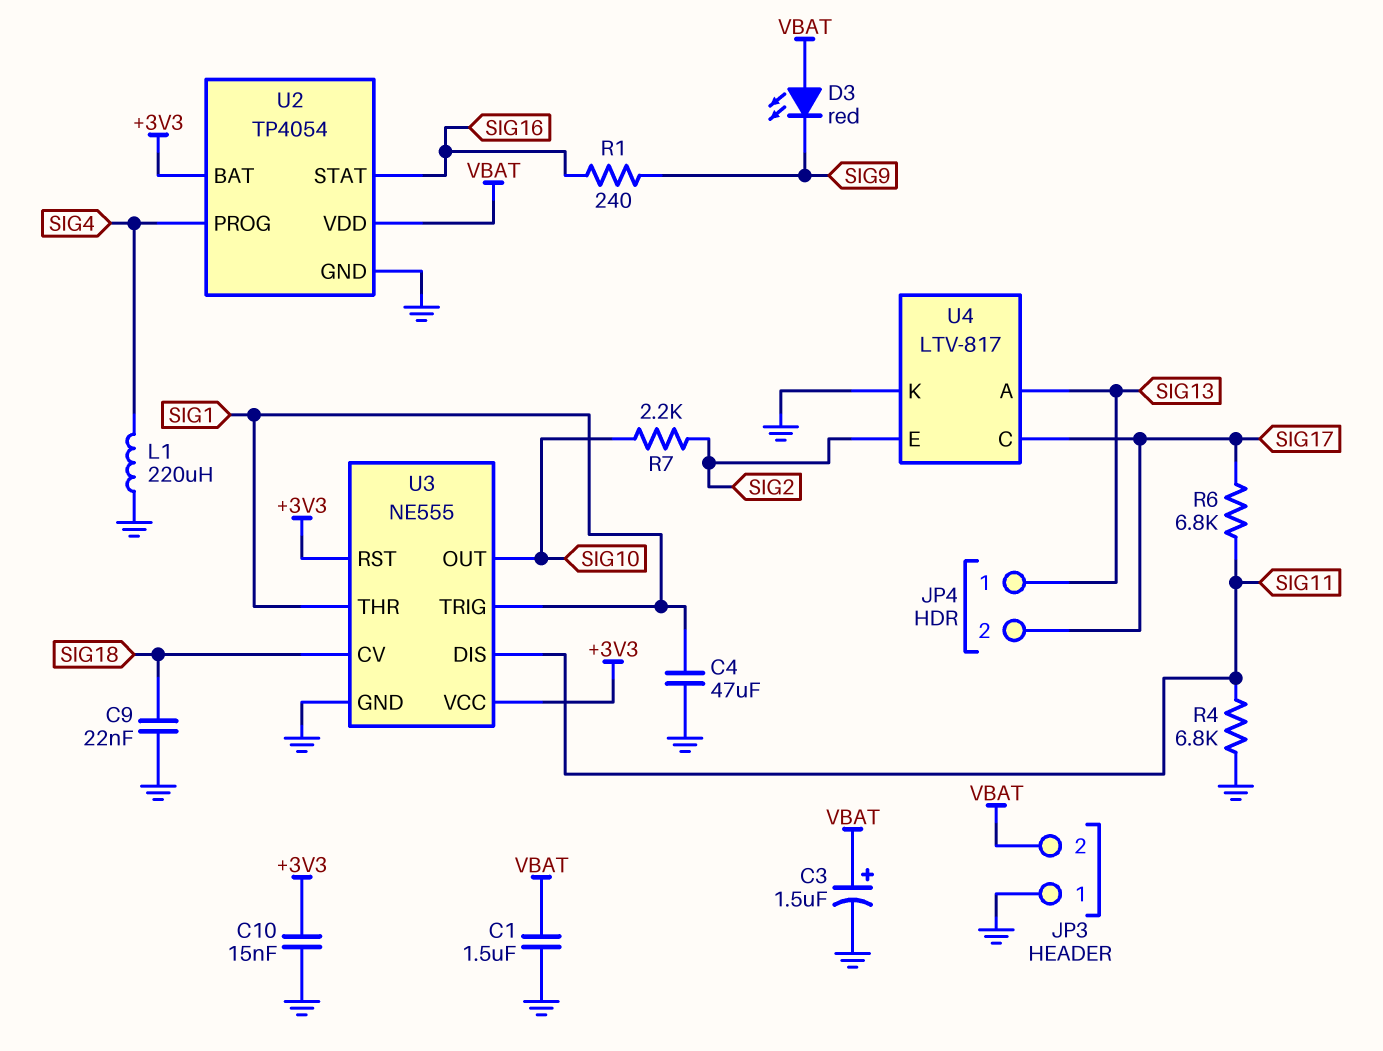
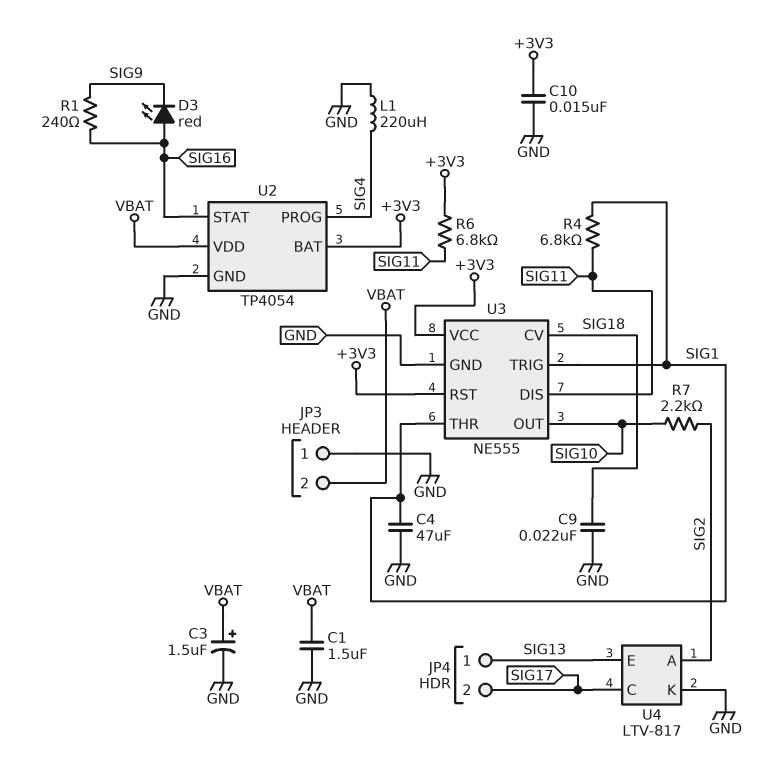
D3: LED red (A VBAT, K SIG9) -> LED red (A SIG16, K SIG9)
R4: 6.8k (GND, SIG11) -> 6.8k (SIG1, SIG11)
R6: 6.8k (SIG11, SIG17) -> 6.8k (+3V3, SIG11)
U4 pin A: SIG13 -> SIG2
U4 pin E: SIG2 -> SIG13

